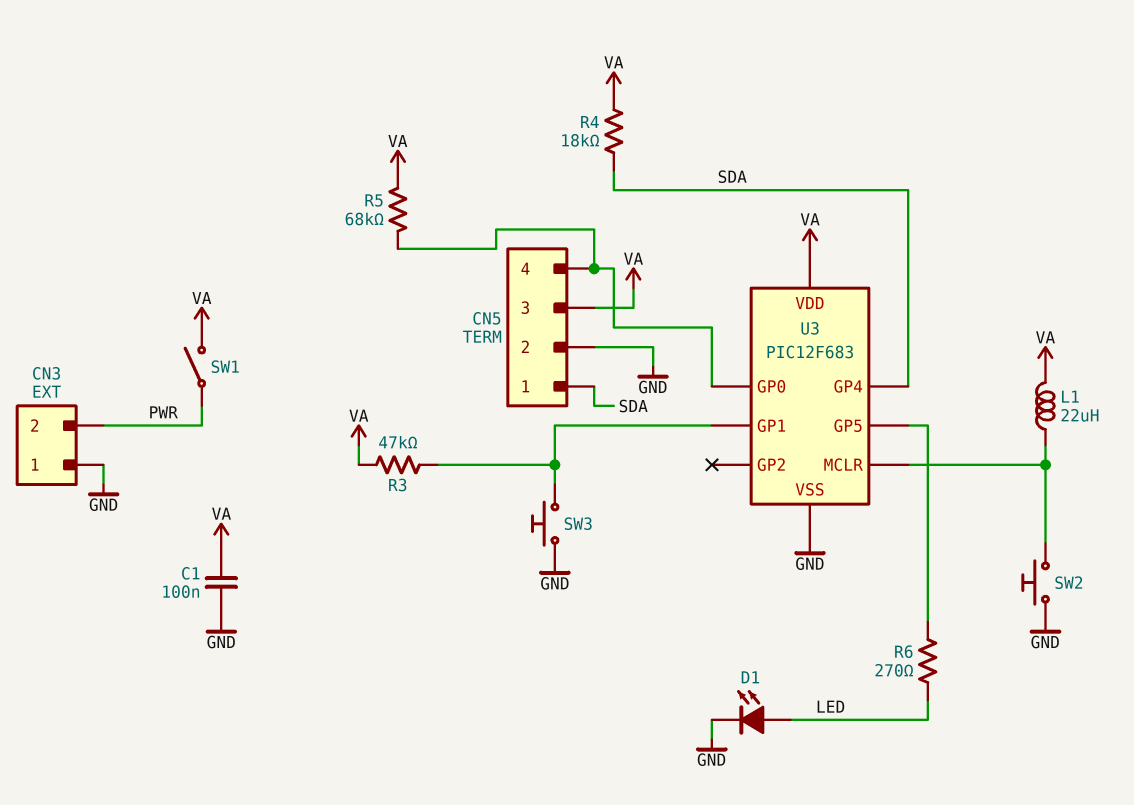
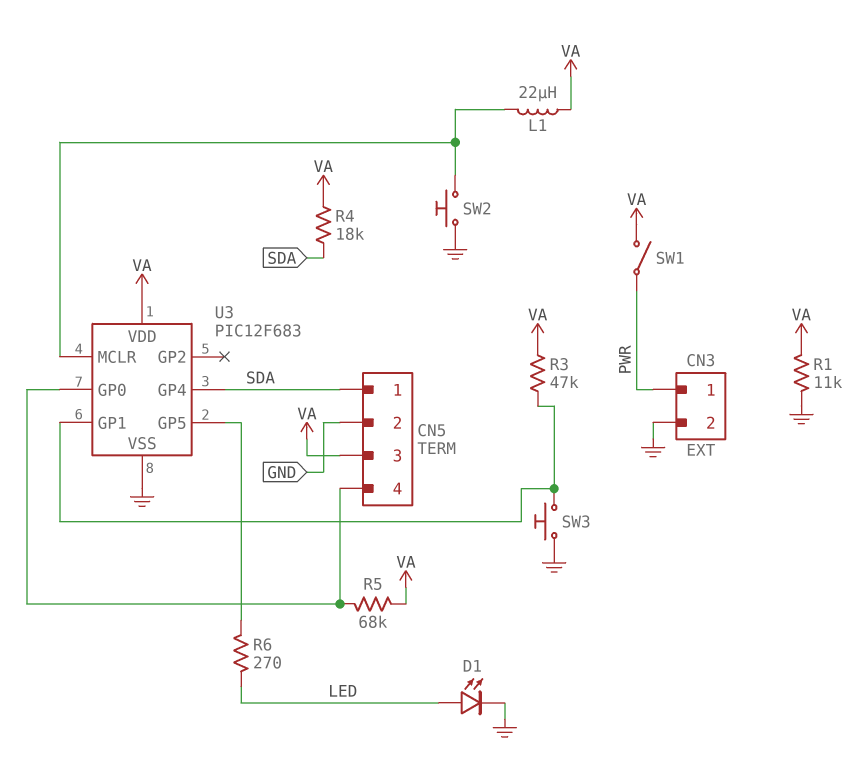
C1: 100nF (GND, VA) -> none
CN3 pin 1: GND -> PWR
CN3 pin 2: PWR -> GND
R1: none -> 11k (GND, VA)

